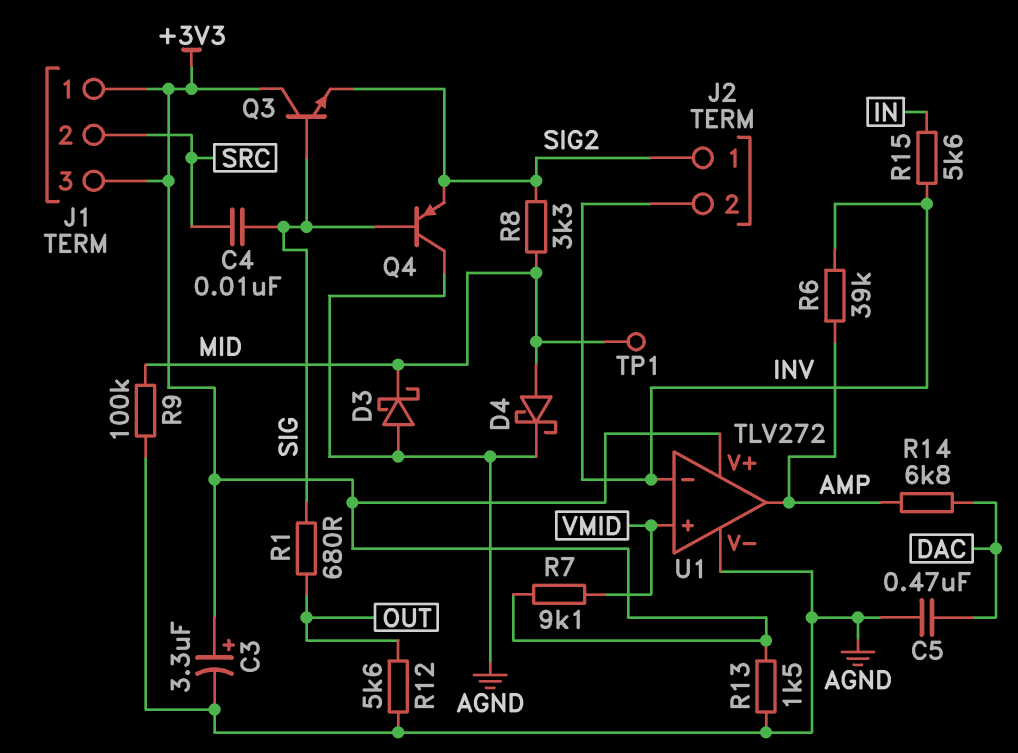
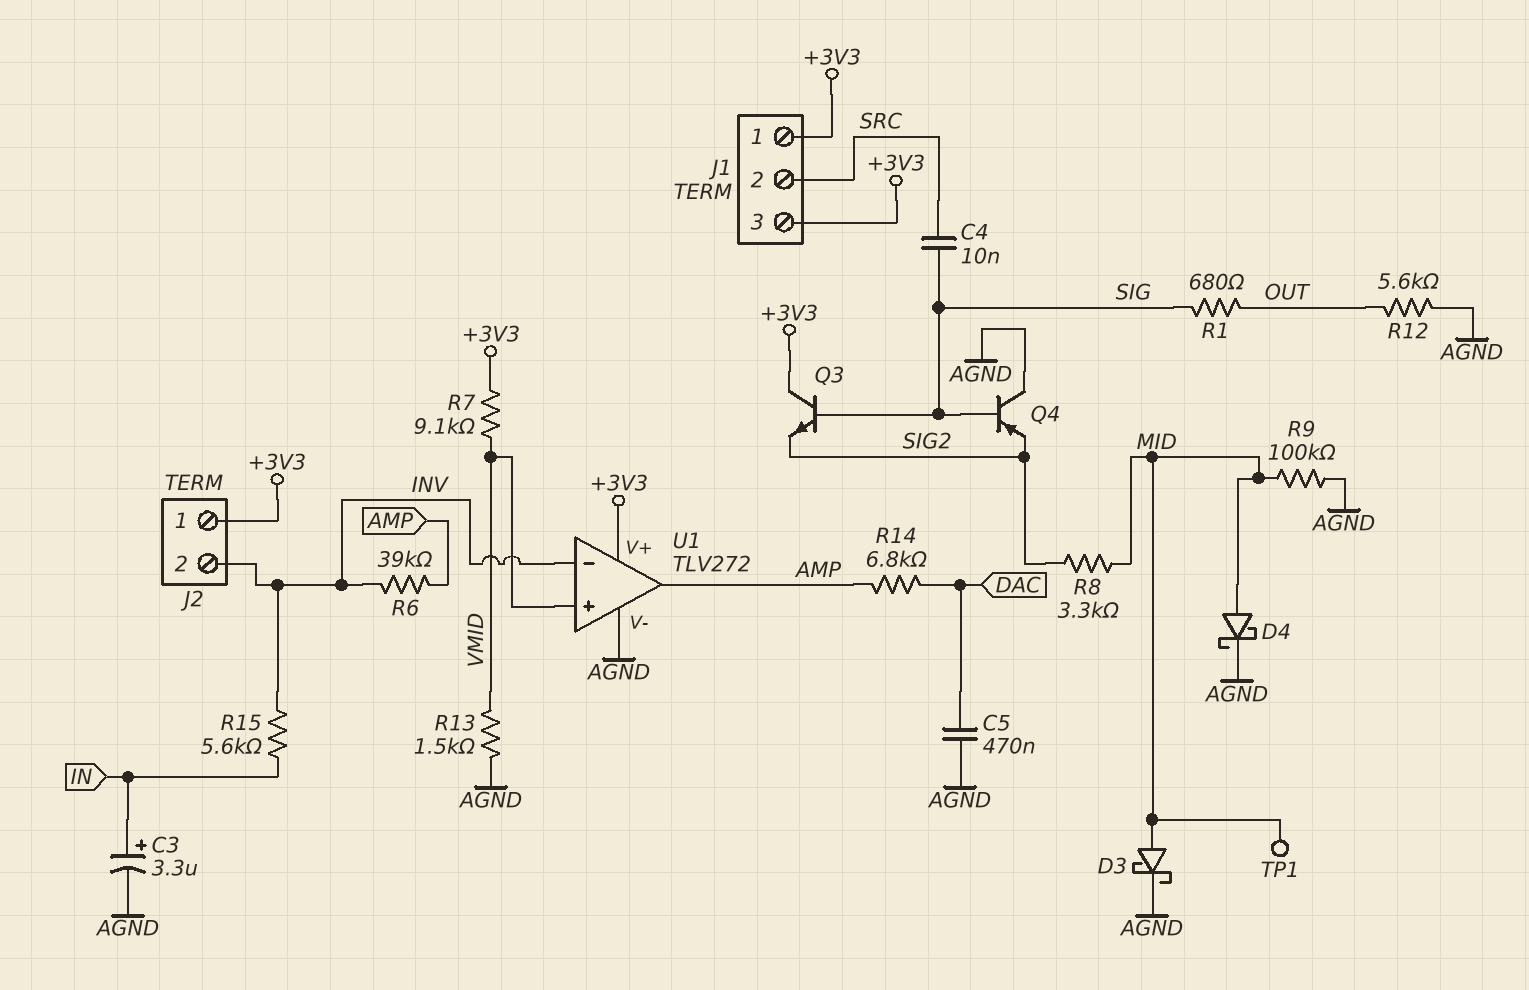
C3: 3.3uF (plus +3V3, minus AGND) -> 3.3uF (plus IN, minus AGND)
D3: schottky (A AGND, K MID) -> schottky (A MID, K AGND)
J2 pin 1: SIG2 -> +3V3
R13: 1.5k (+3V3, AGND) -> 1.5k (AGND, VMID)

